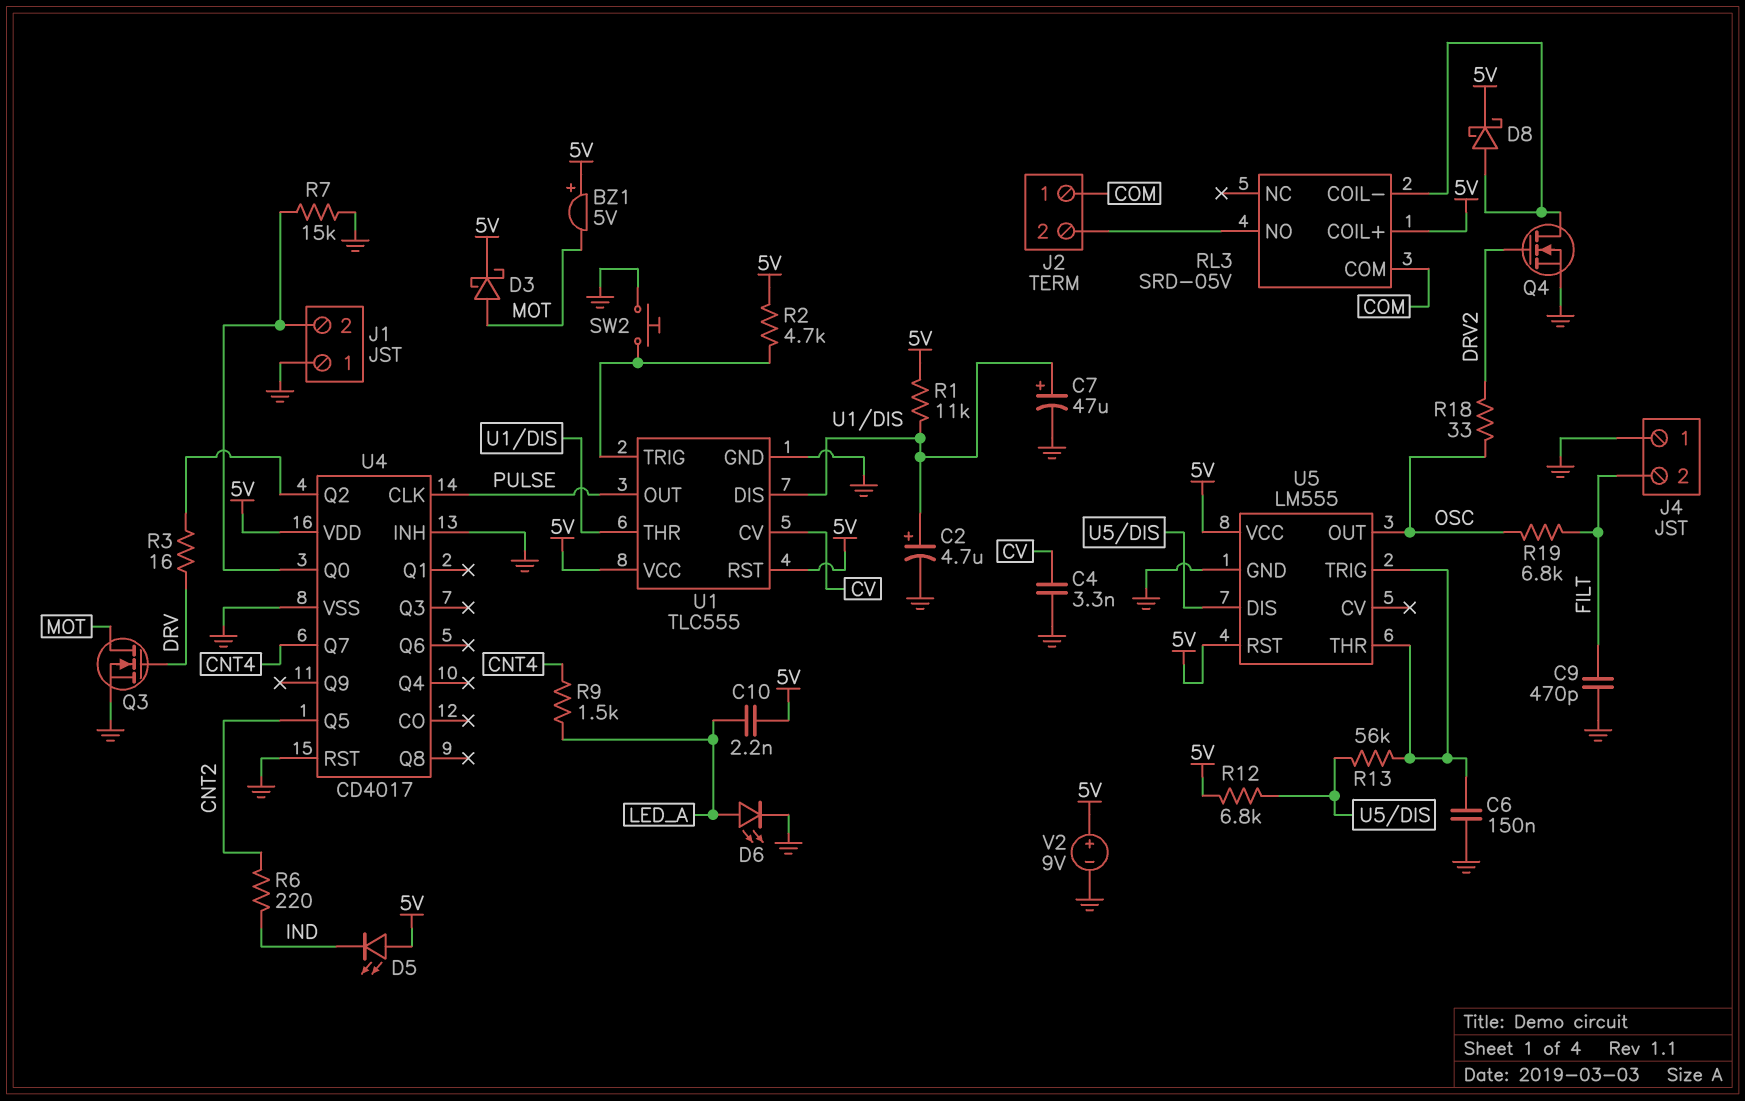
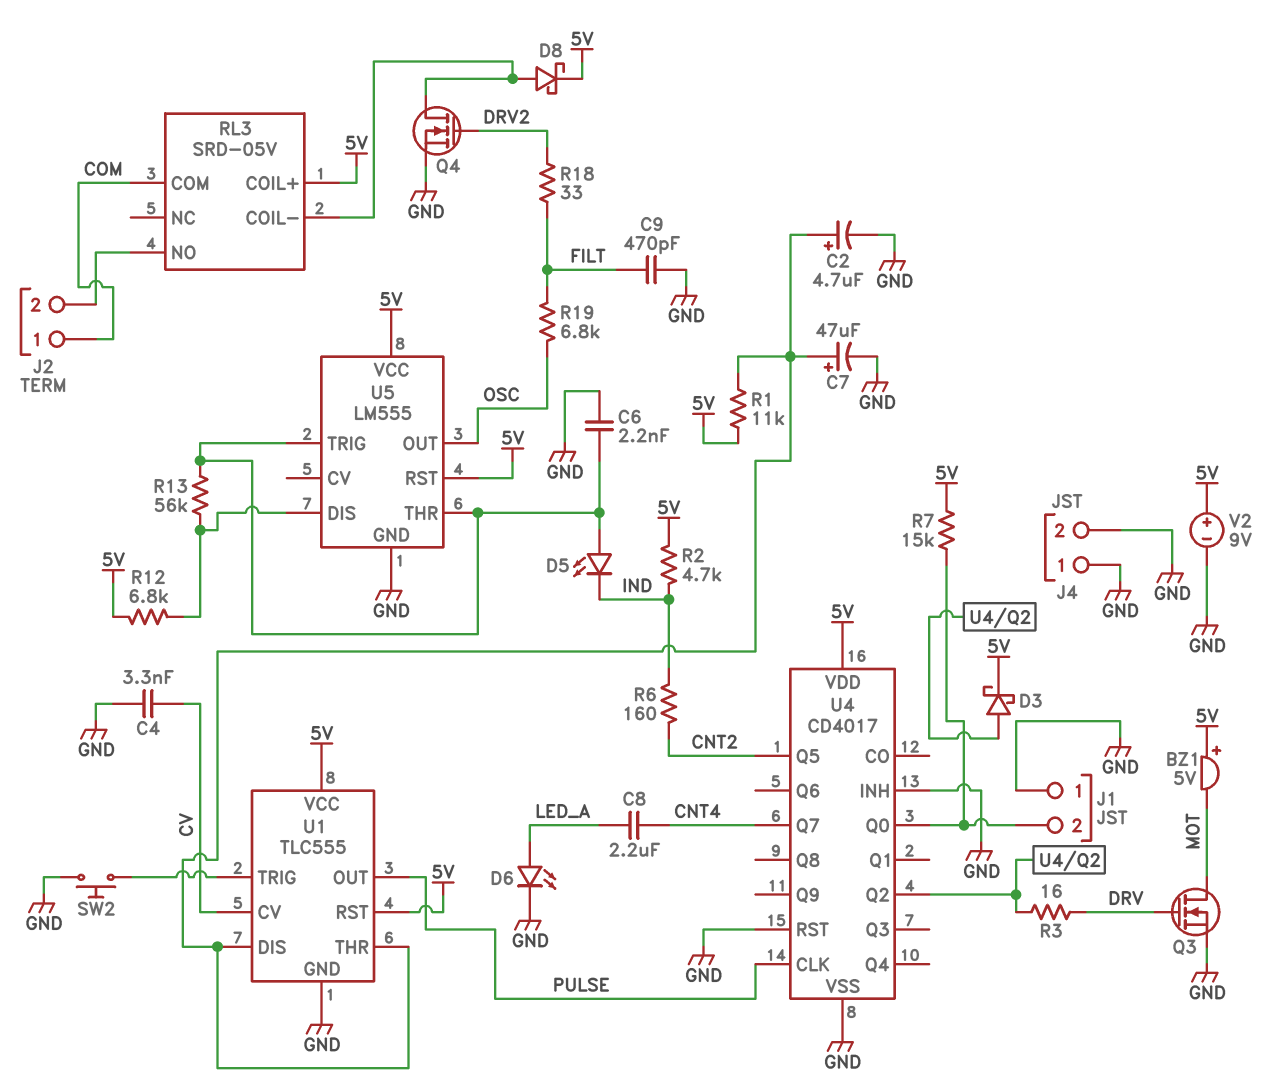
C6: 150nF (GND, U5/THR) -> 2.2nF (GND, U5/THR)
C8: none -> 2.2uF (CNT4, LED_A)
C10: 2.2nF (5V, LED_A) -> none
D3: schottky (A MOT, K 5V) -> schottky (A U4/Q2, K 5V)
D5: LED (A 5V, K IND) -> LED (A U5/THR, K IND)
J4 pin 2: FILT -> GND
R2: 4.7k (5V, U1/TRIG) -> 4.7k (5V, IND)
R6: 220 (CNT2, IND) -> 160 (CNT2, IND)
R7: 15k (GND, J1/2) -> 15k (5V, J1/2)
R9: 1.5k (CNT4, LED_A) -> none
R18: 33 (DRV2, OSC) -> 33 (DRV2, FILT)

